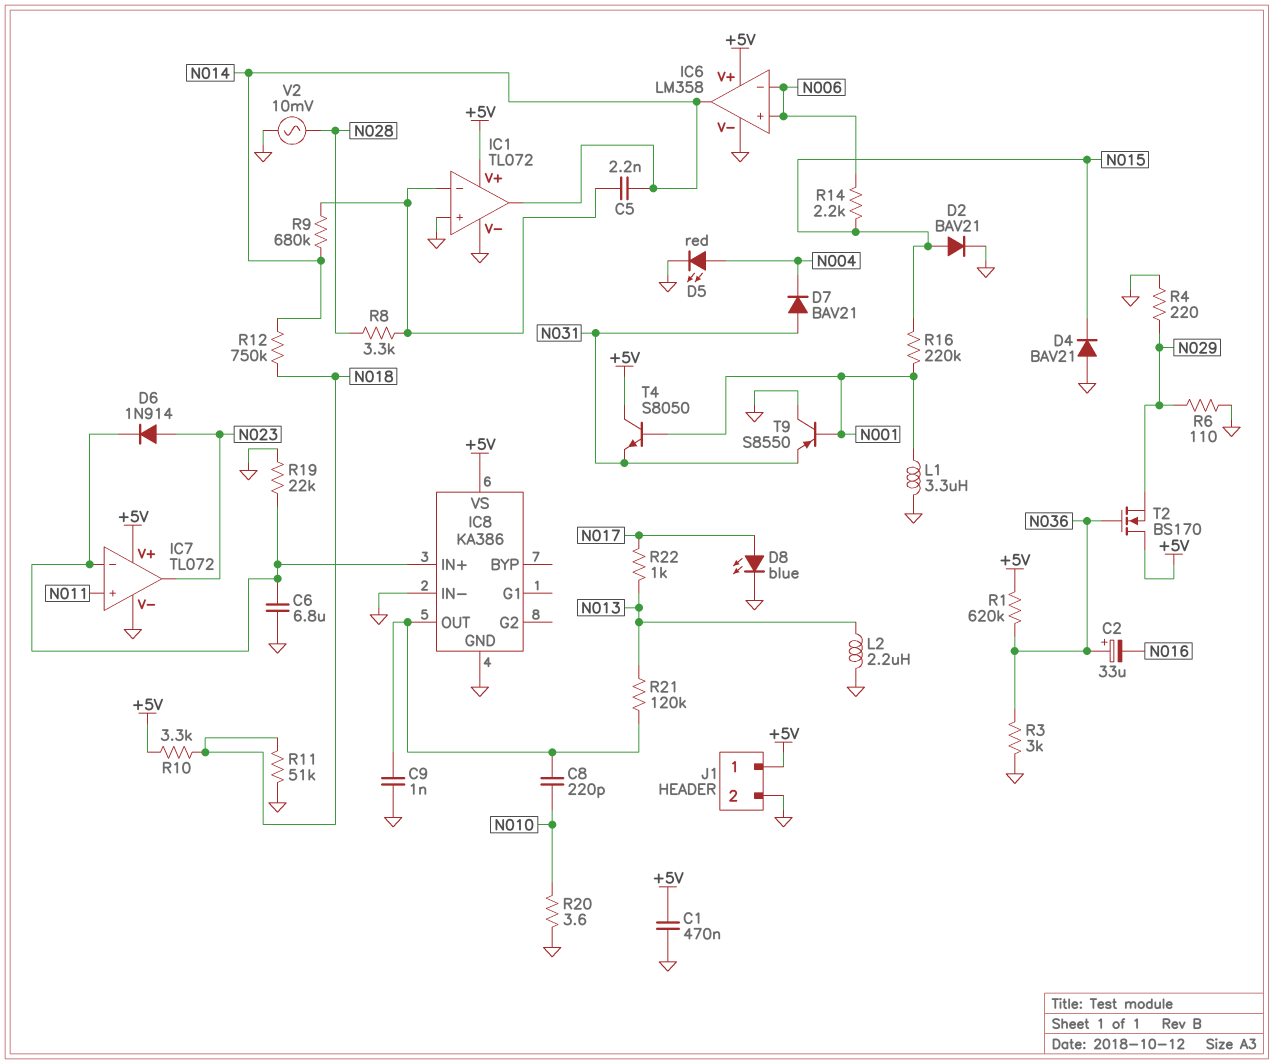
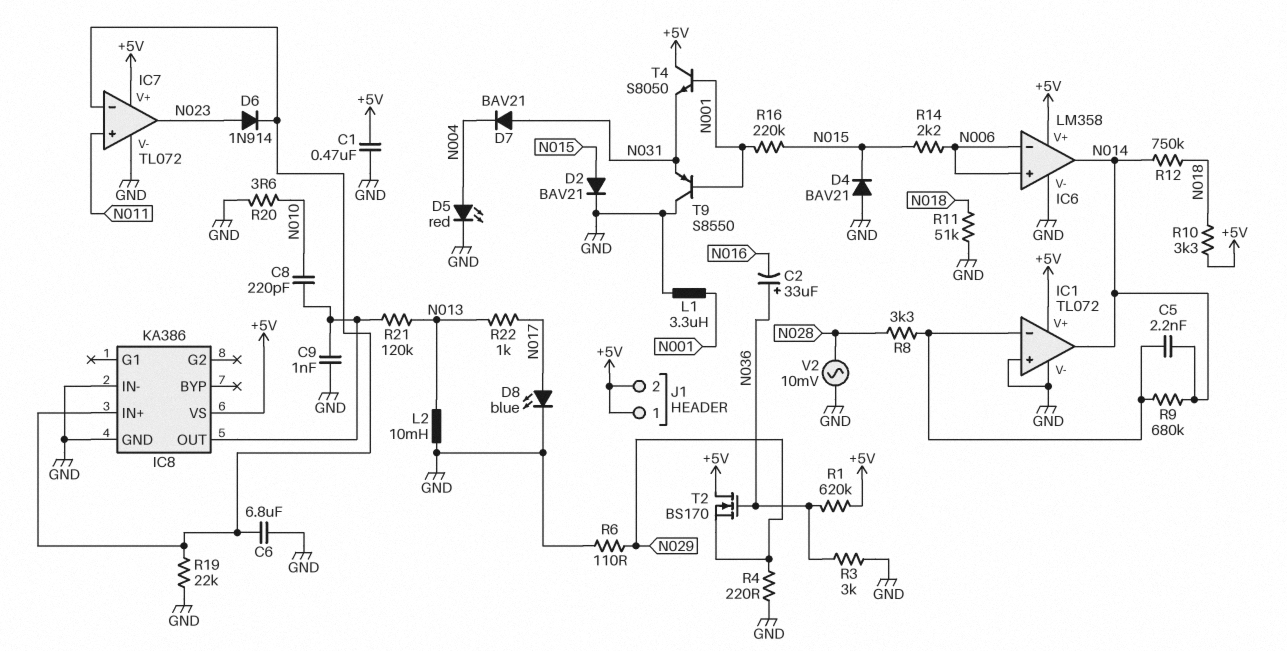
J1 pin 2: GND -> +5V
L2: 2.2uH (GND, N013) -> 10mH (GND, N013)

